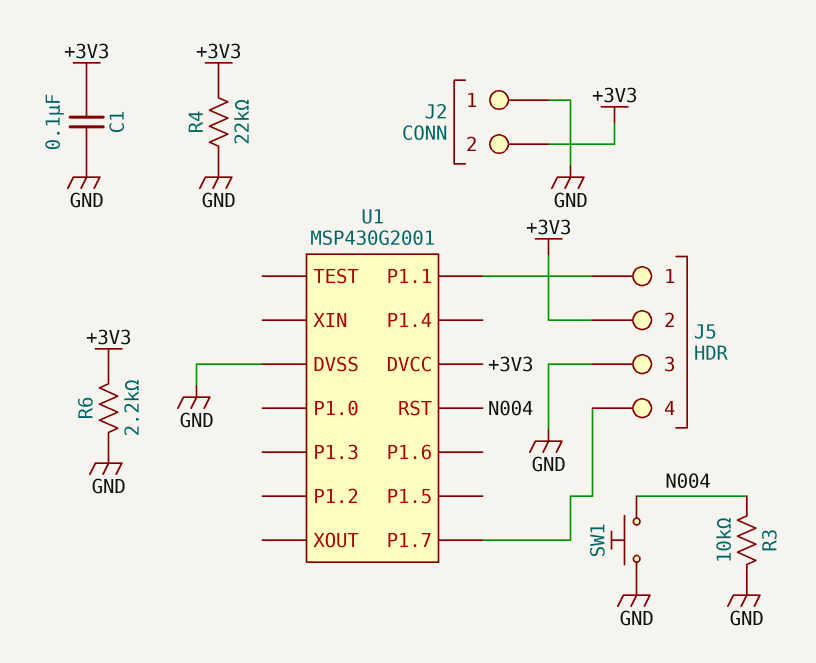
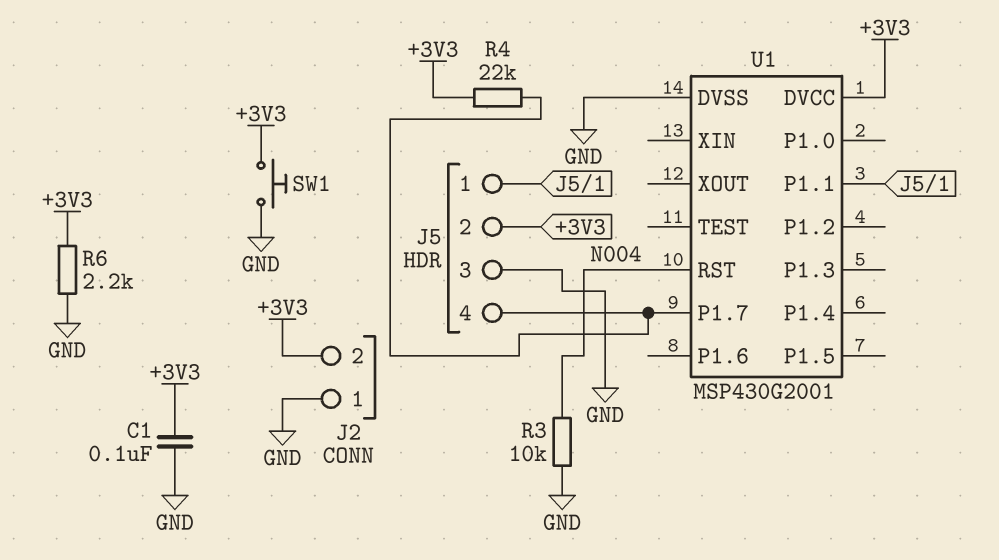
R4: 22k (+3V3, GND) -> 22k (+3V3, J5/4)
SW1: button (GND, N004) -> button (+3V3, GND)

